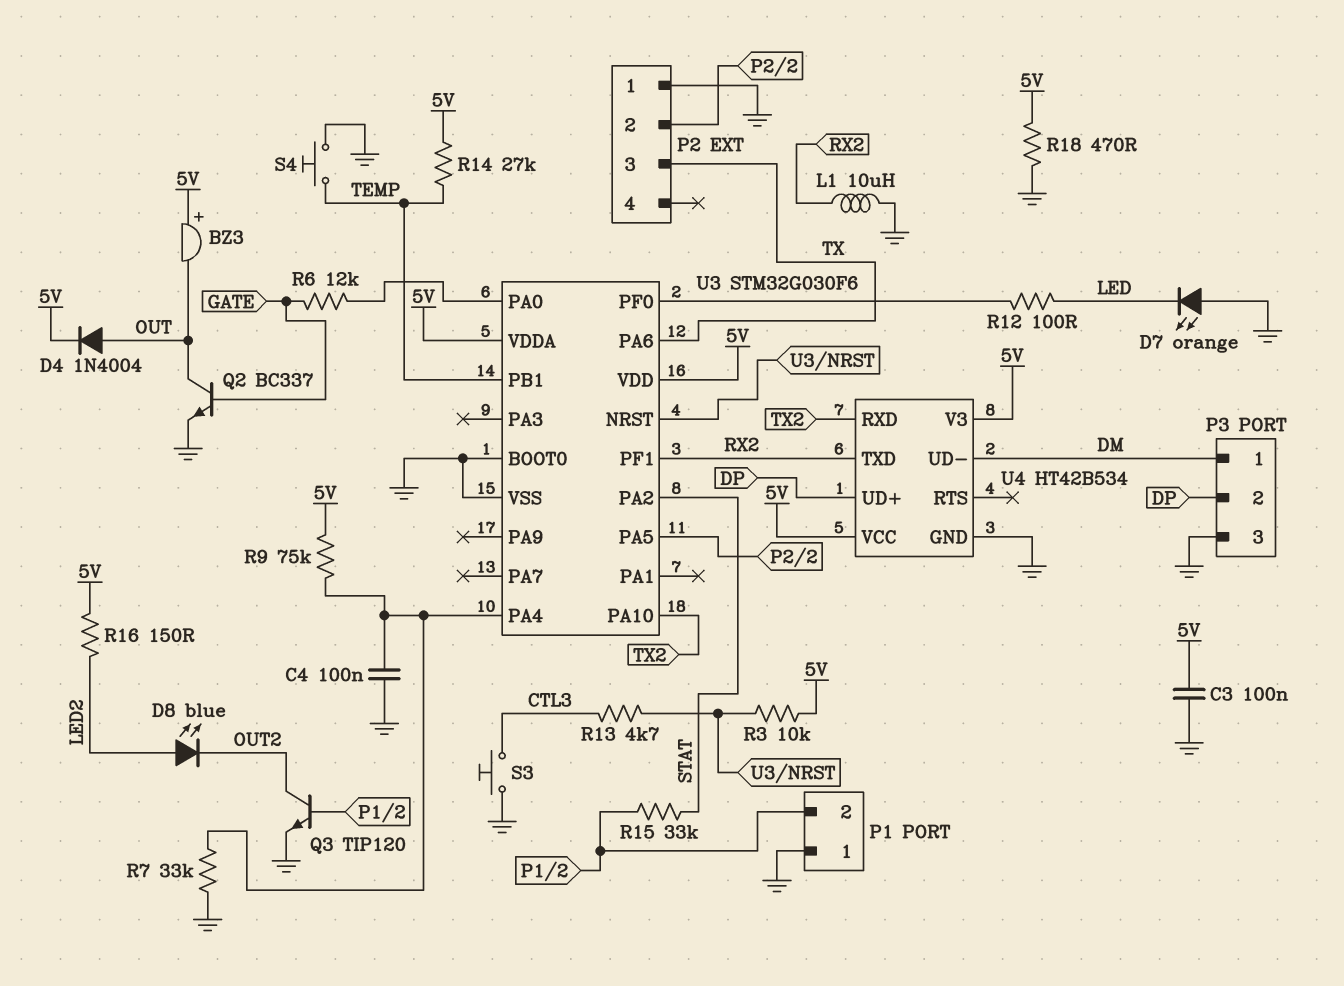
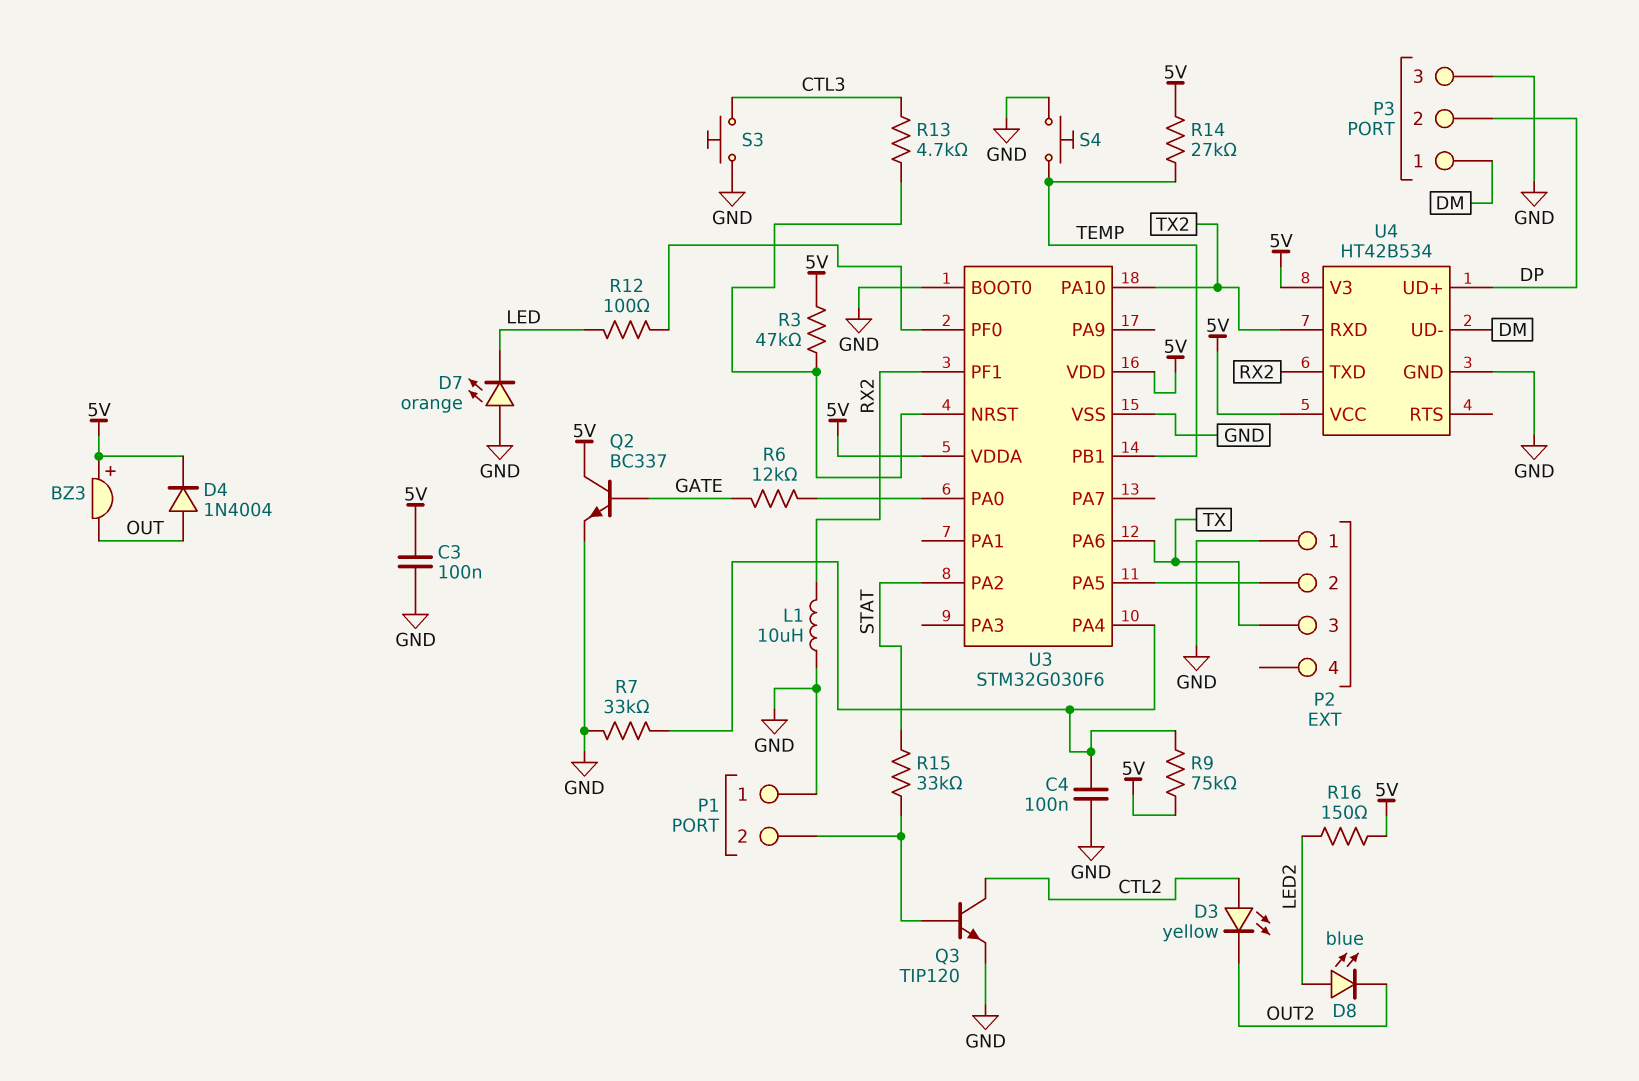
D3: none -> LED yellow (A CTL2, K OUT2)
Q2: NPN BC337 (B GATE, C OUT, E GND) -> NPN BC337 (B GATE, C 5V, E GND)
Q3: NPN TIP120 (B P1/2, C OUT2, E GND) -> NPN TIP120 (B P1/2, C CTL2, E GND)
R3: 10k (5V, U3/NRST) -> 47k (5V, U3/NRST)
R18: 470 (5V, GND) -> none

